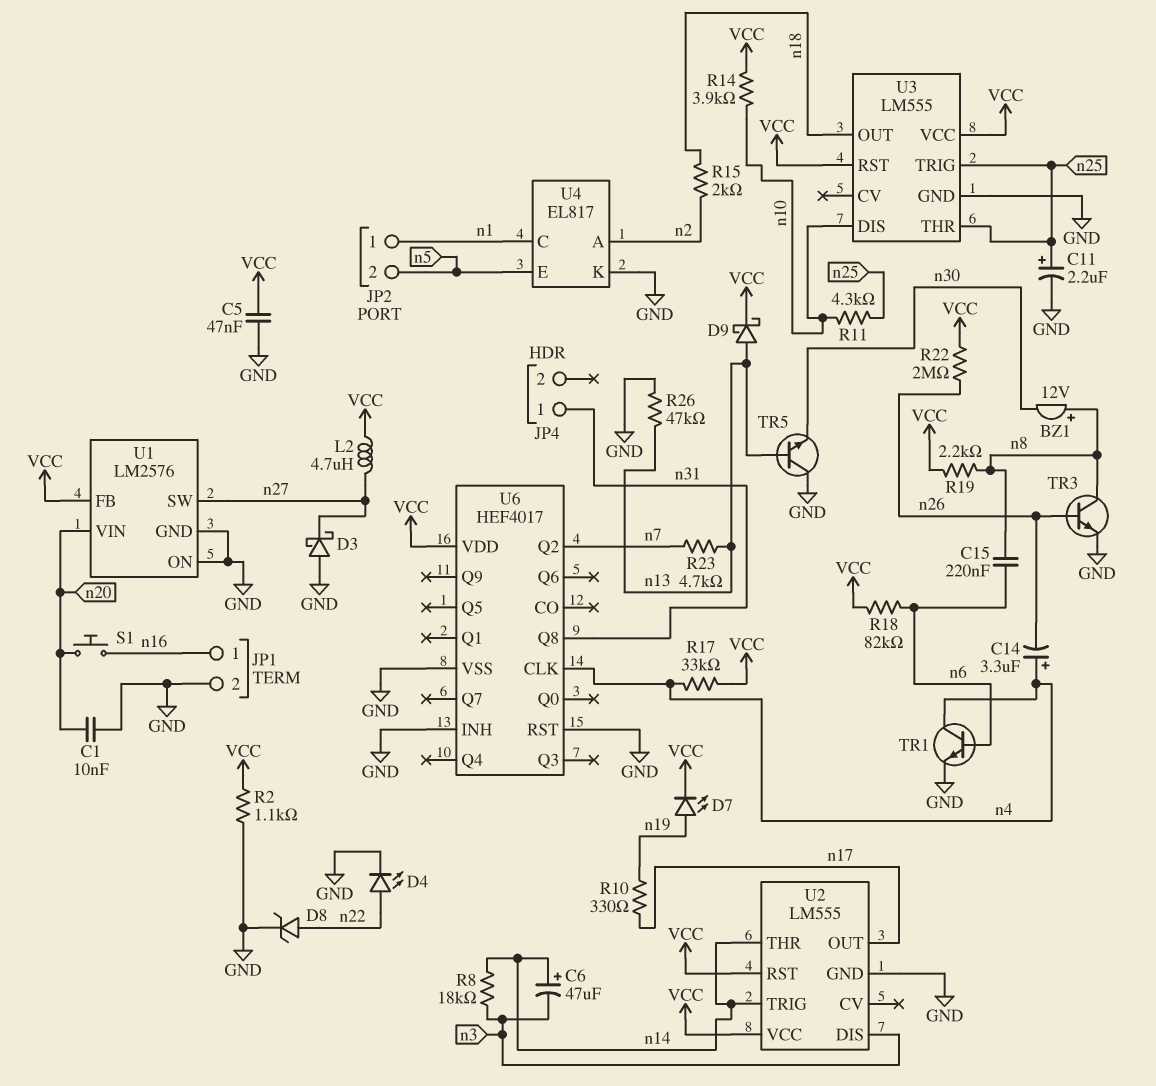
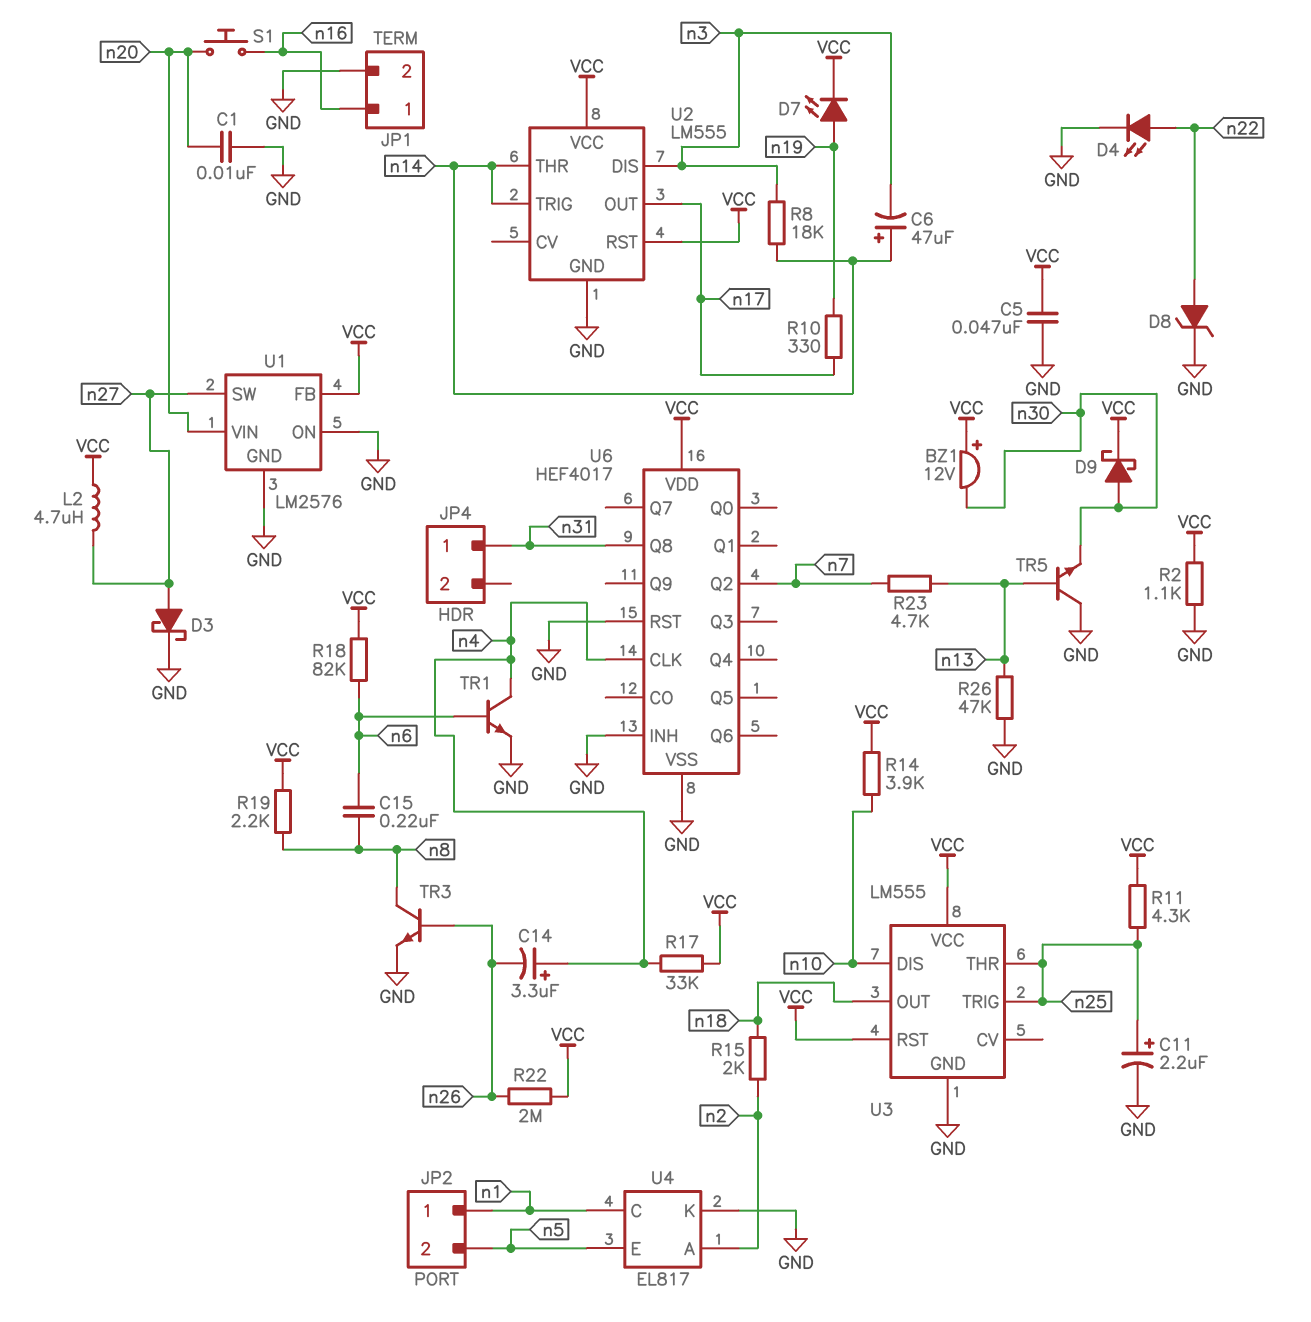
BZ1: buzzer 12V (plus n8, minus n30) -> buzzer 12V (plus VCC, minus n30)
D3: schottky (A GND, K n27) -> schottky (A n27, K GND)
D9: schottky (A n13, K VCC) -> schottky (A n30, K VCC)
R11: 4.3k (n10, n25) -> 4.3k (VCC, n25)

